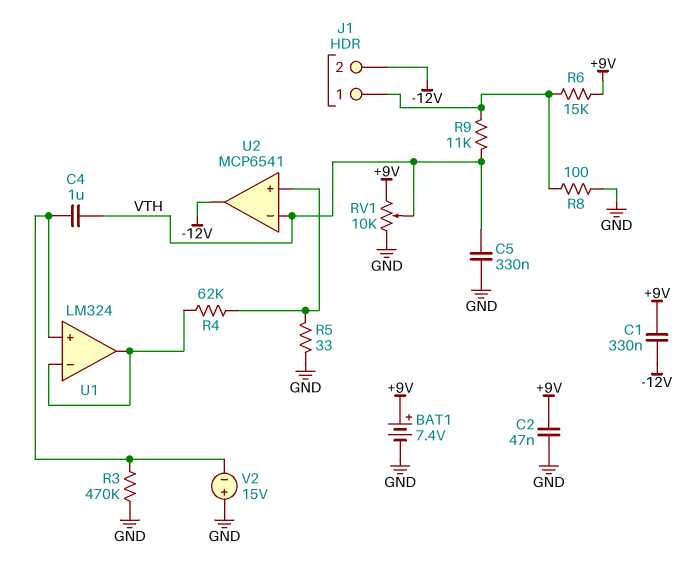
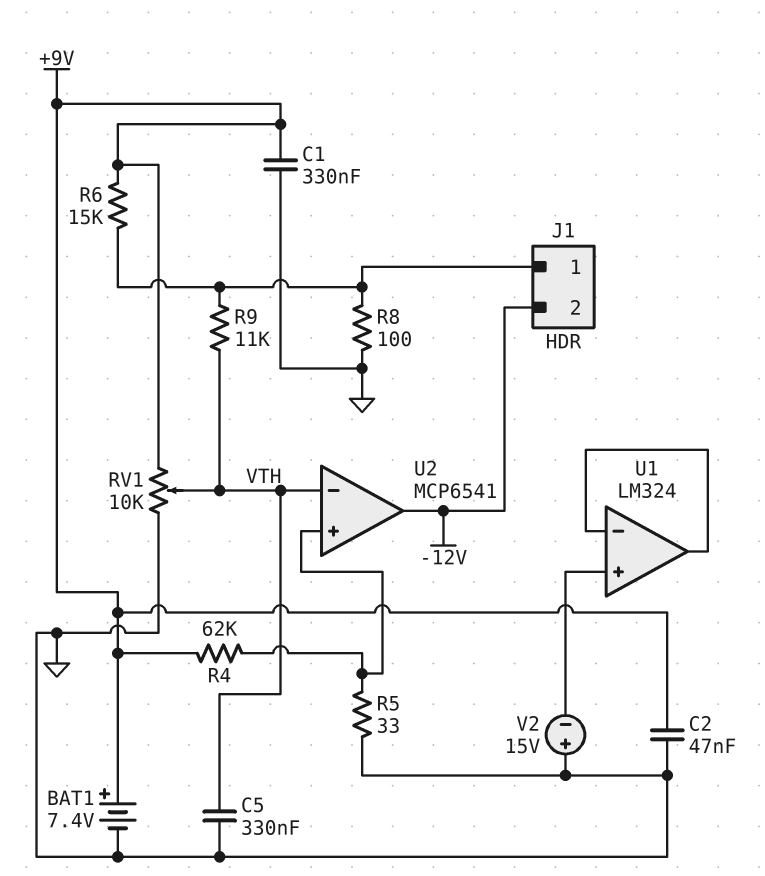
C1: 330nF (+9V, -12V) -> 330nF (+9V, GND)
C4: 1uF (U1/in+, VTH) -> none
R3: 470k (GND, U1/in+) -> none
R4: 62k (U1/in-, U2/in+) -> 62k (+9V, U2/in+)

